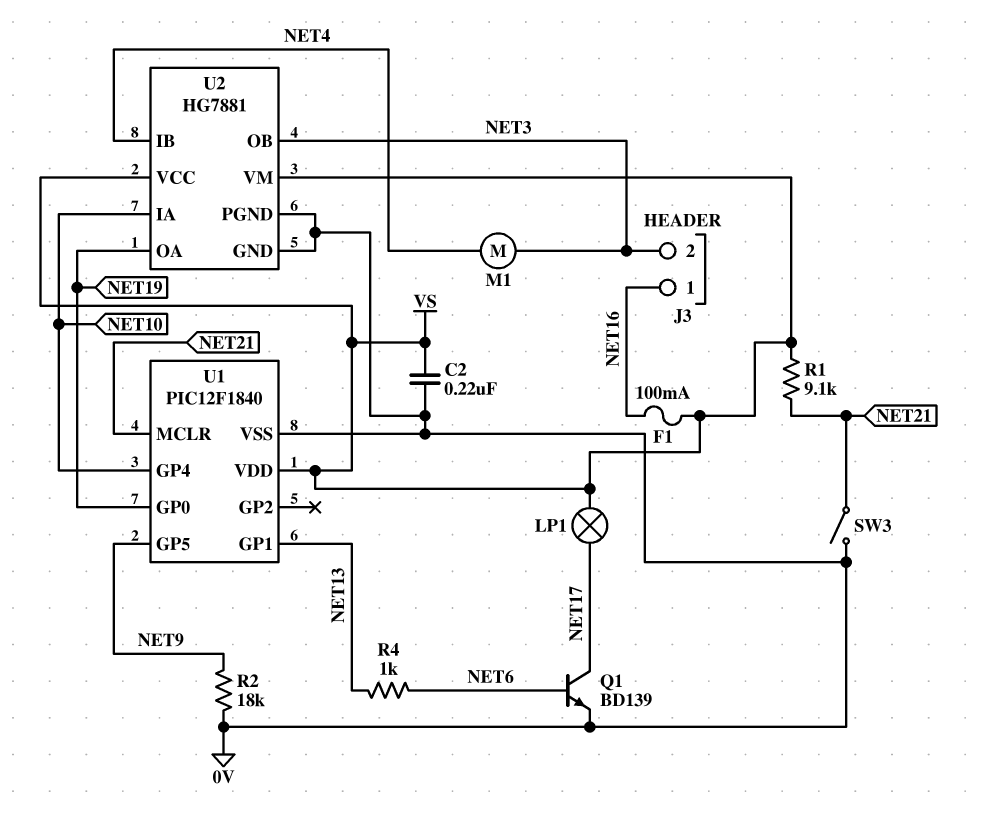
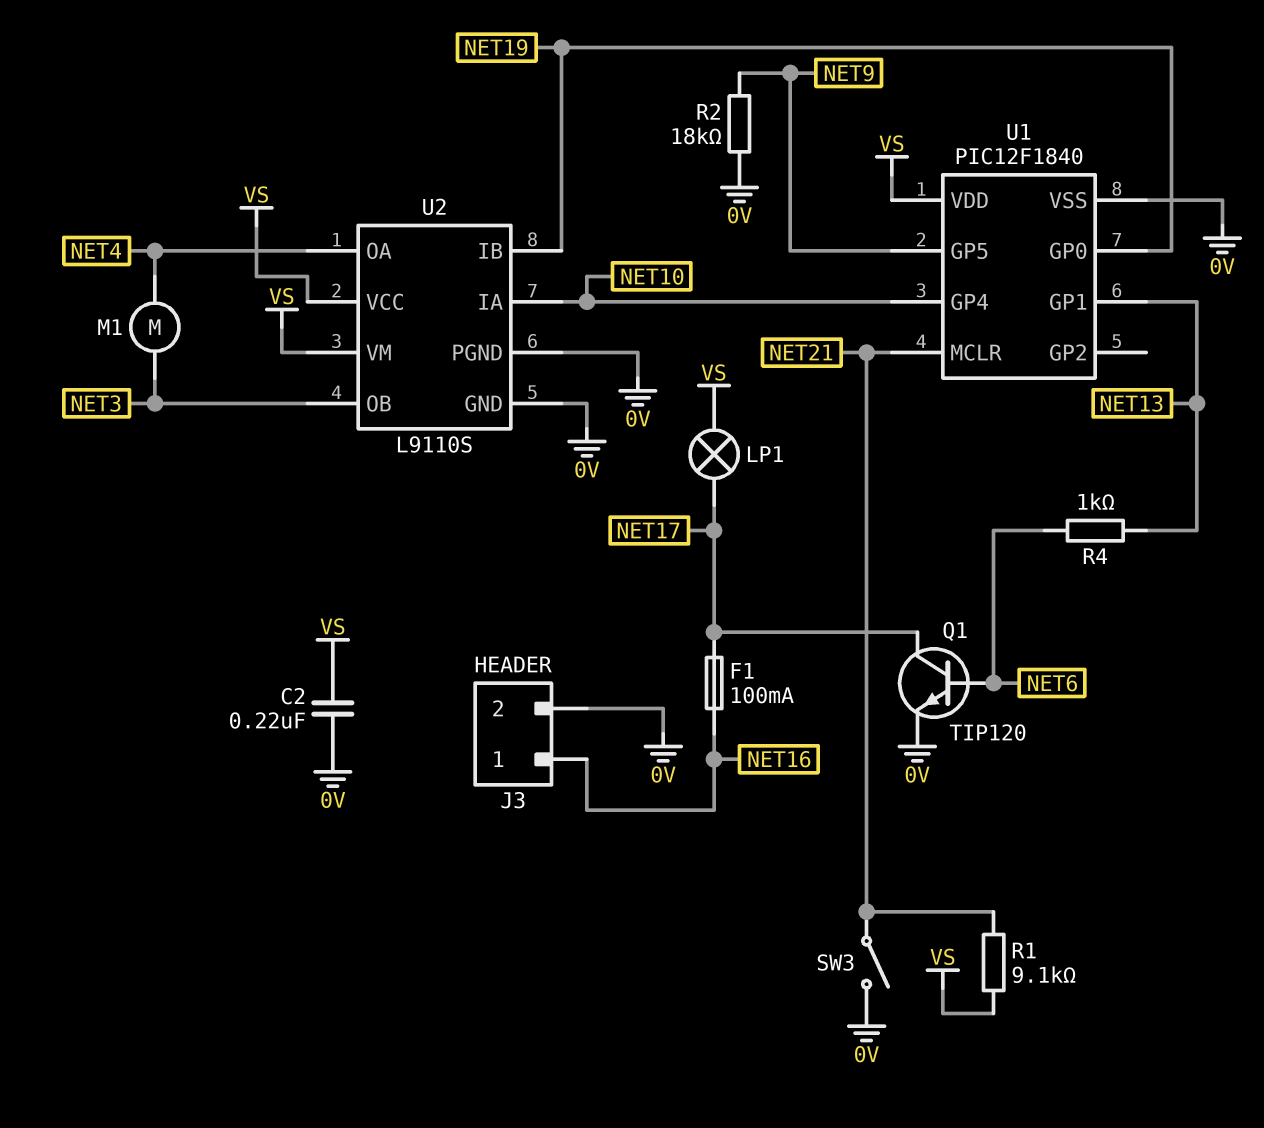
F1: 100mA (NET16, VS) -> 100mA (NET16, NET17)
J3 pin 2: NET3 -> 0V
Q1: NPN BD139 (B NET6, C NET17, E 0V) -> NPN TIP120 (B NET6, C NET17, E 0V)
U2: HG7881 -> L9110S
U2 pin IB: NET4 -> NET19
U2 pin OA: NET19 -> NET4

